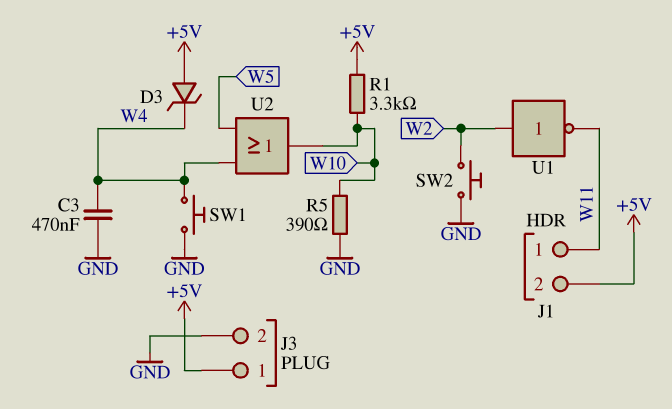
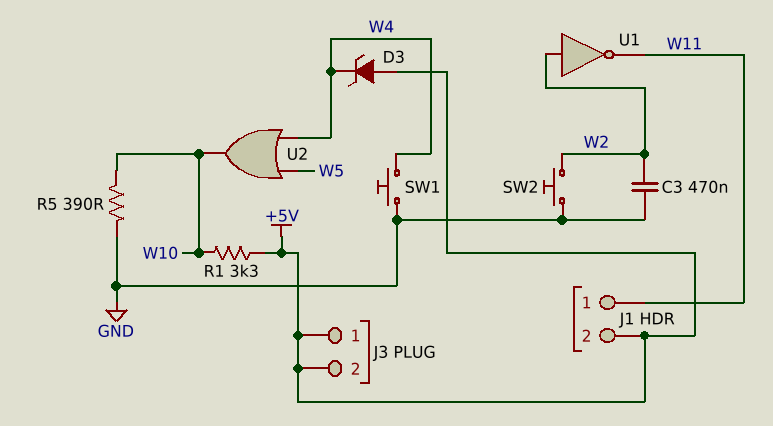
C3: 470nF (GND, W4) -> 470nF (GND, W2)
J3 pin 2: GND -> +5V

